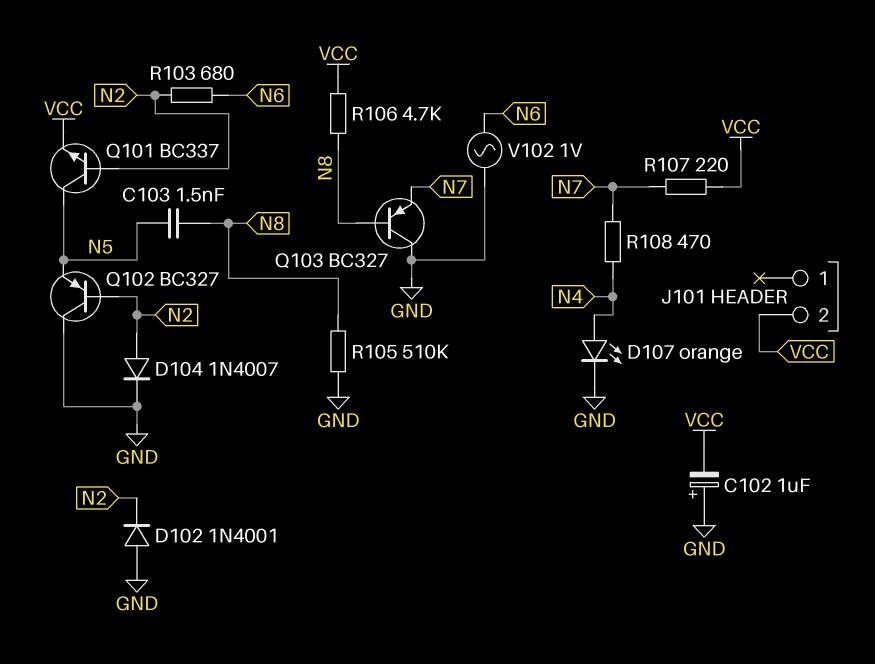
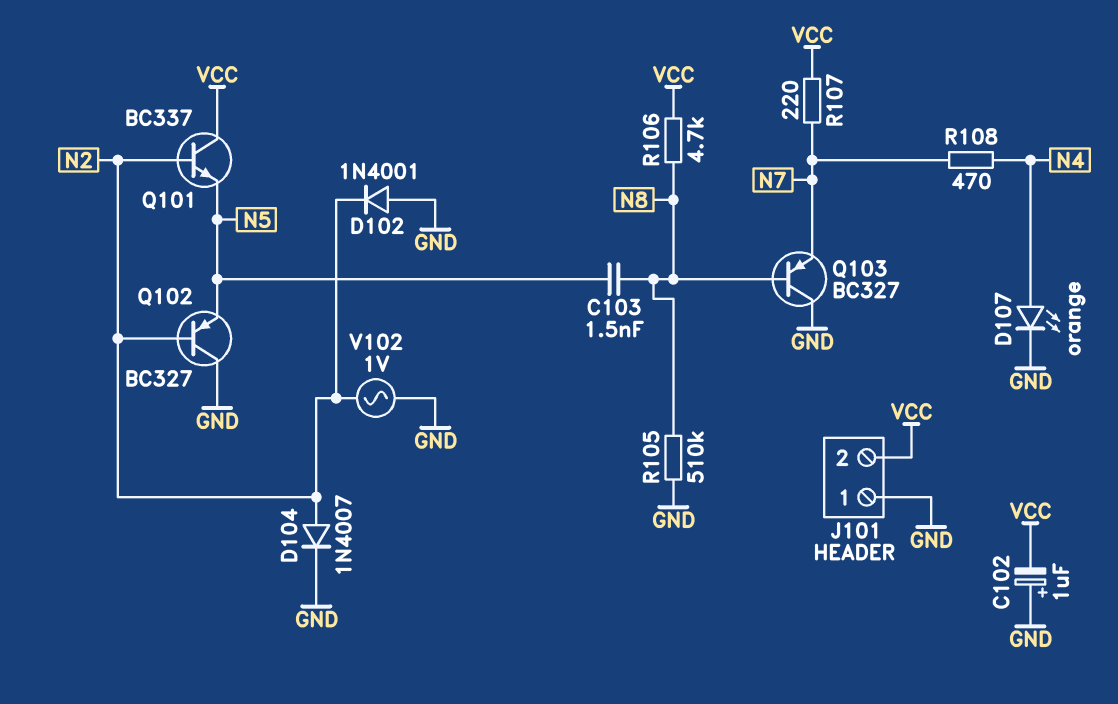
J101 pin 1: none -> GND
Q101: NPN BC337 (B N2, C N5, E VCC) -> NPN BC337 (B N2, C VCC, E N5)
R103: 680 (N2, N6) -> none
V102: AC 1V (GND, N6) -> AC 1V (GND, N2)

